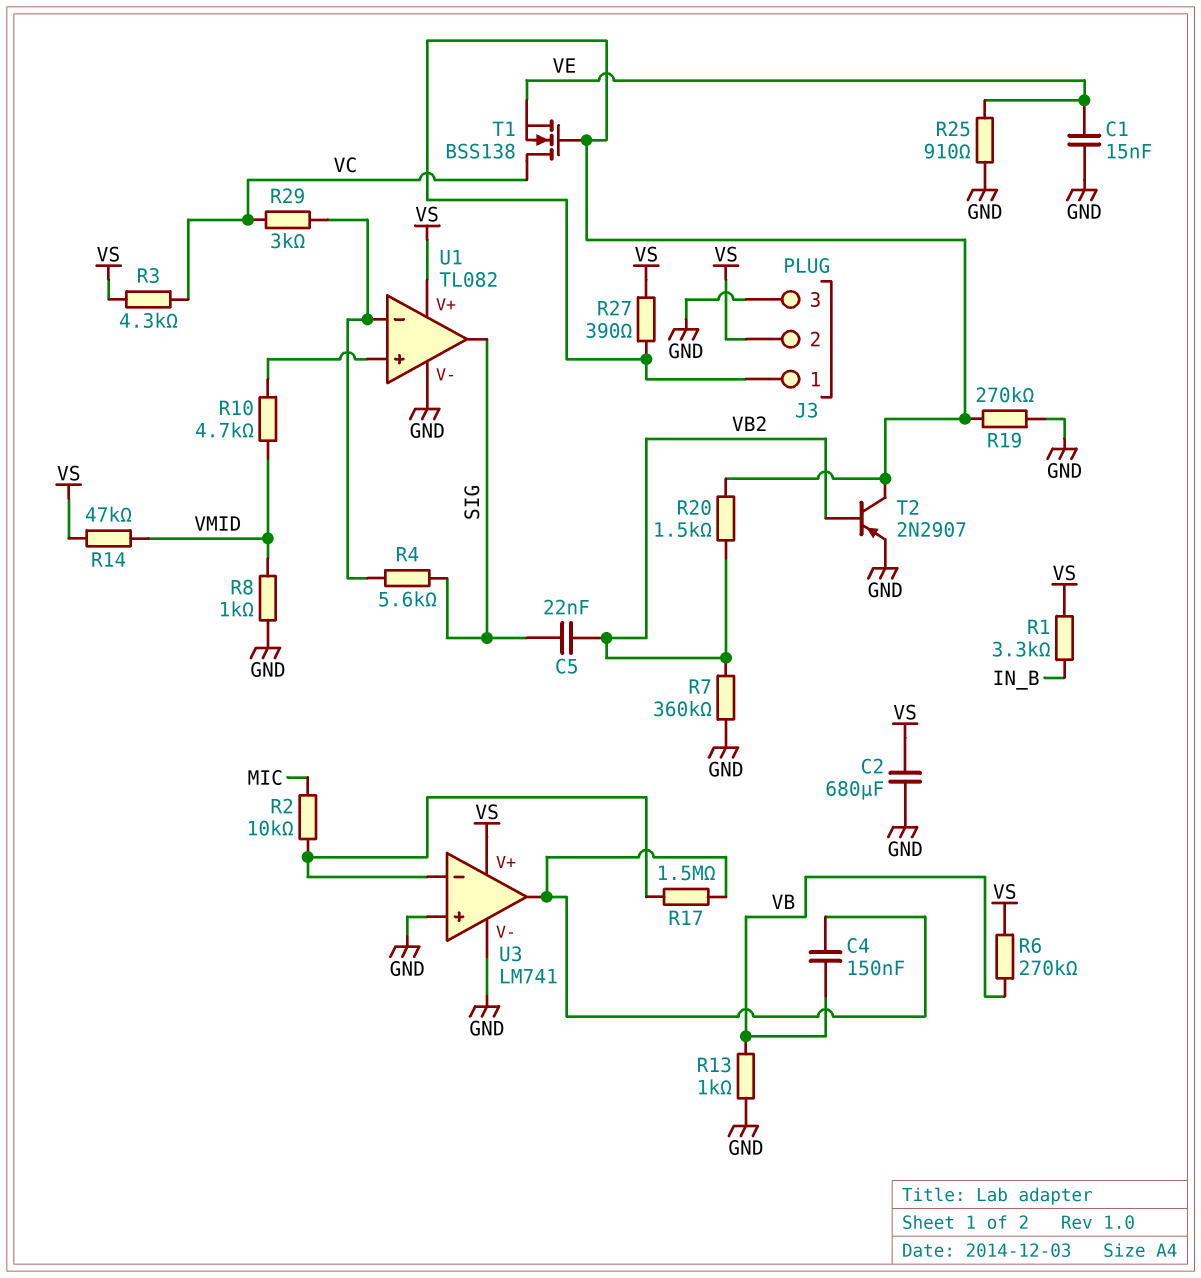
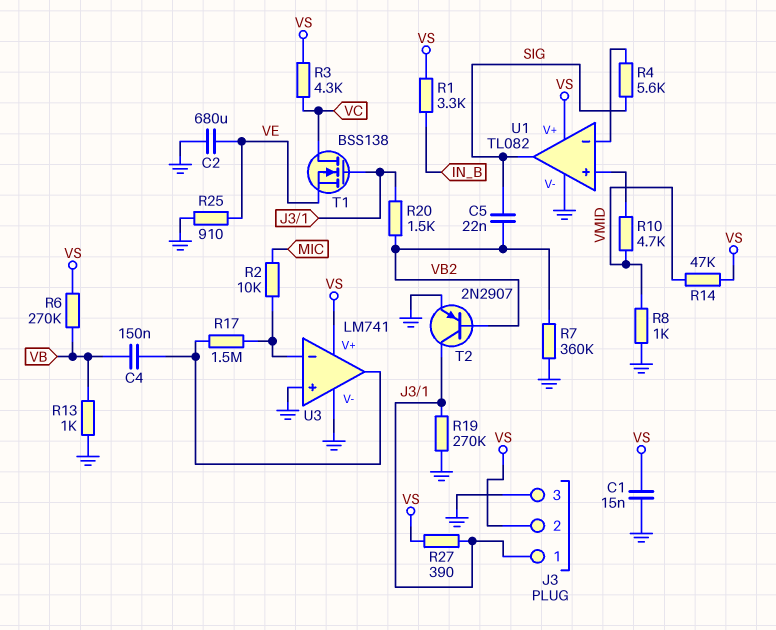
C1: 15nF (GND, VE) -> 15nF (GND, VS)
C2: 680uF (GND, VS) -> 680uF (GND, VE)
R29: 3k (U1/in-, VC) -> none

